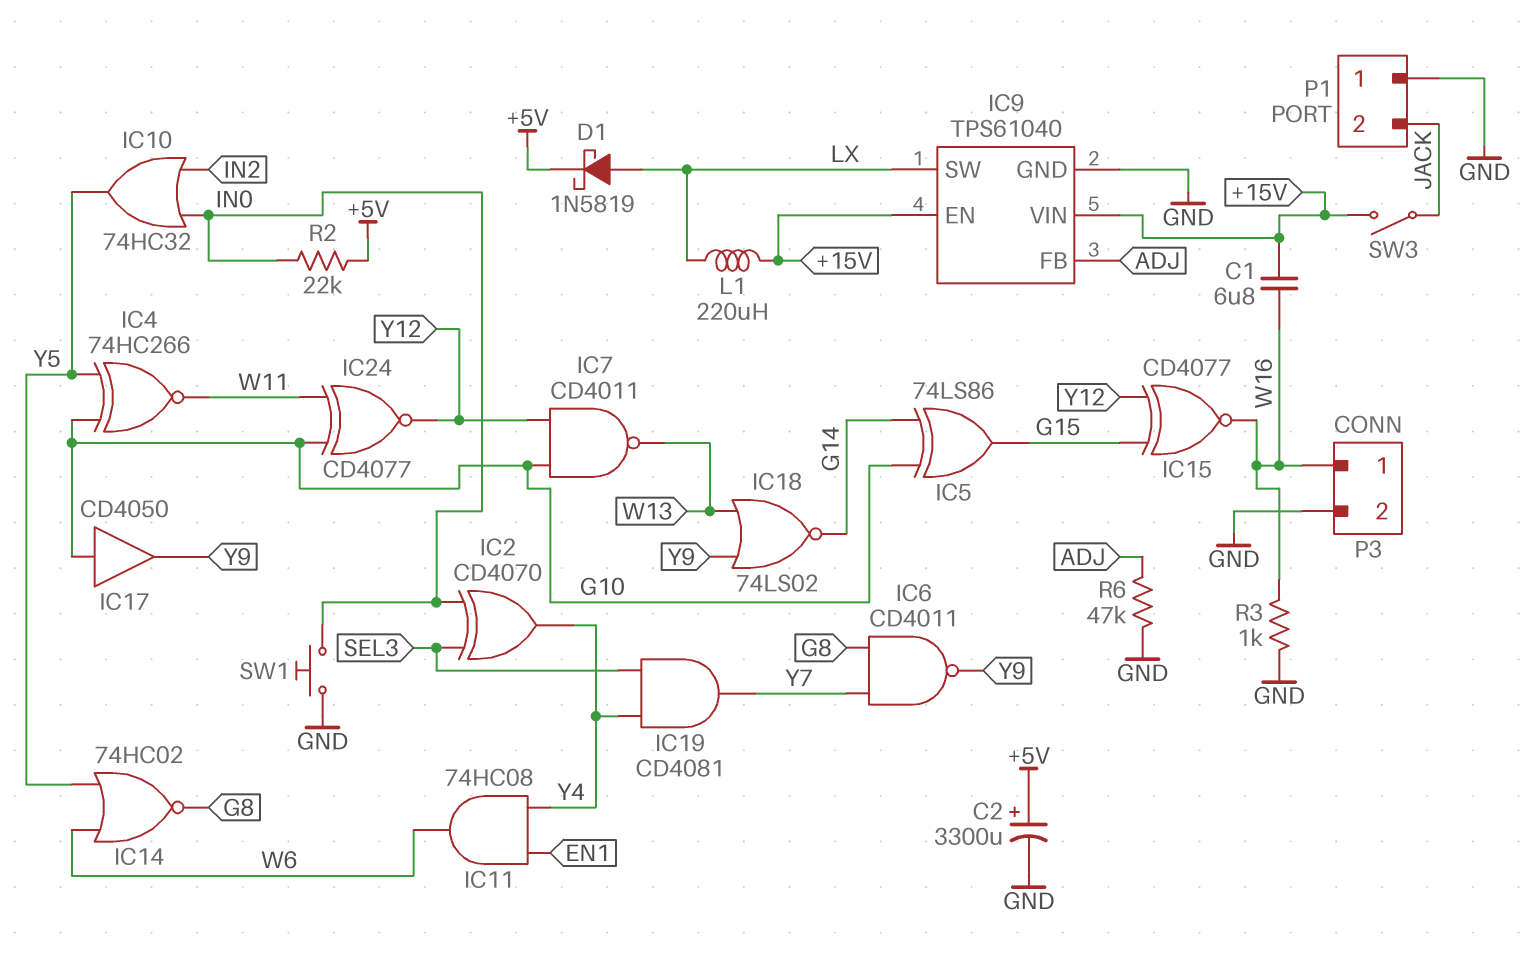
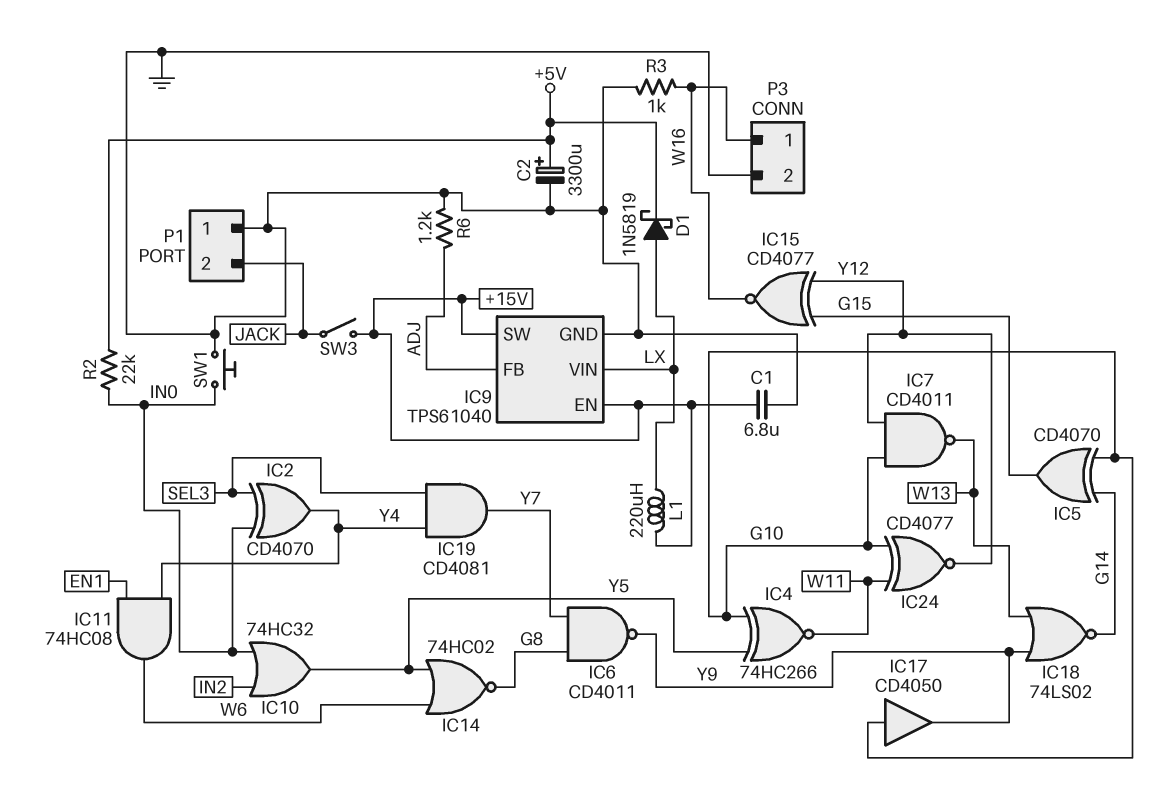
C1: 6.8uF (+15V, W16) -> 6.8uF (+15V, GND)
IC5: XOR 74LS86 (in G10, in G14, out G15) -> XOR CD4070 (in G10, in G14, out G15)
IC9 pin SW: LX -> +15V
IC9 pin VIN: +15V -> LX
R6: 47k (ADJ, GND) -> 1.2k (ADJ, GND)

